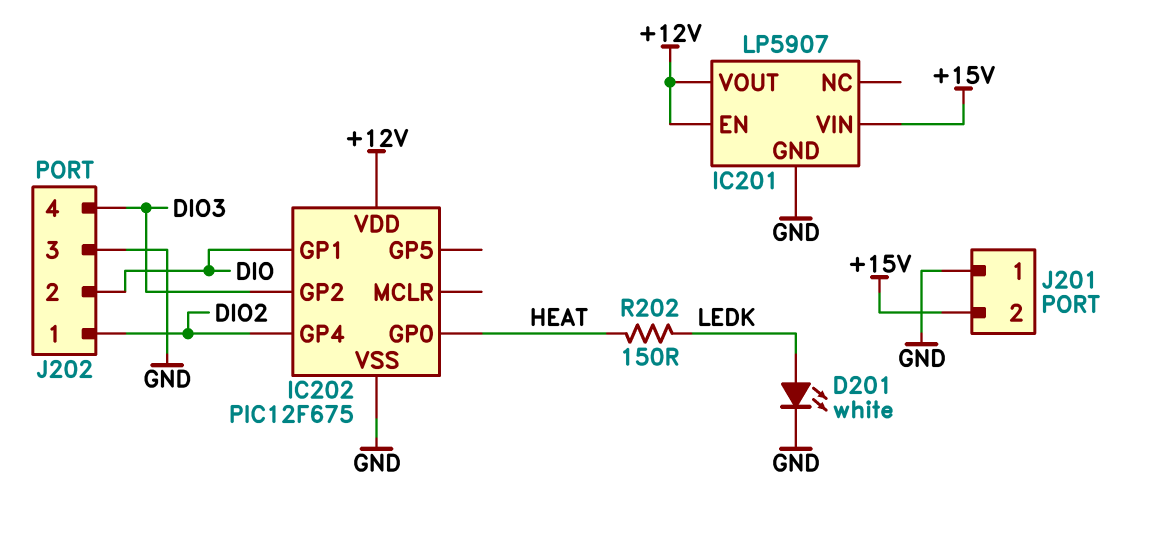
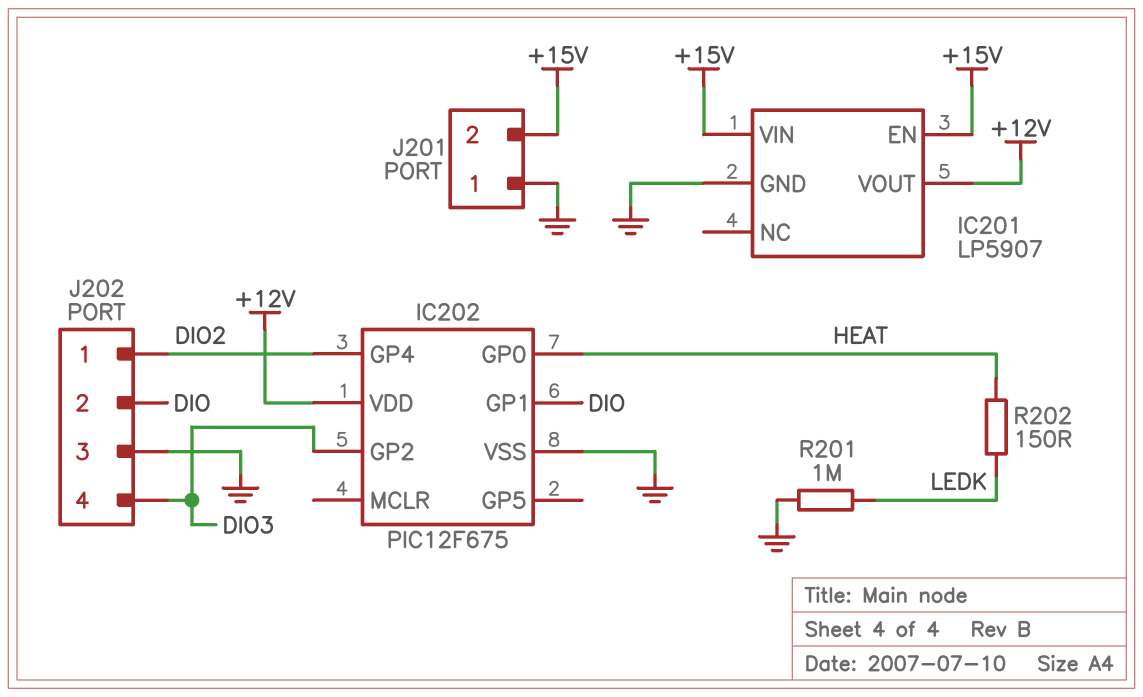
D201: LED white (A LEDK, K GND) -> none
IC201 pin EN: +12V -> +15V
R201: none -> 1M (GND, LEDK)

